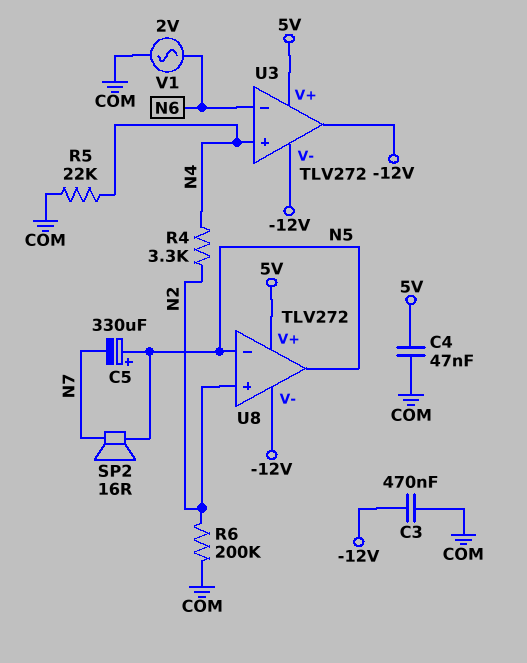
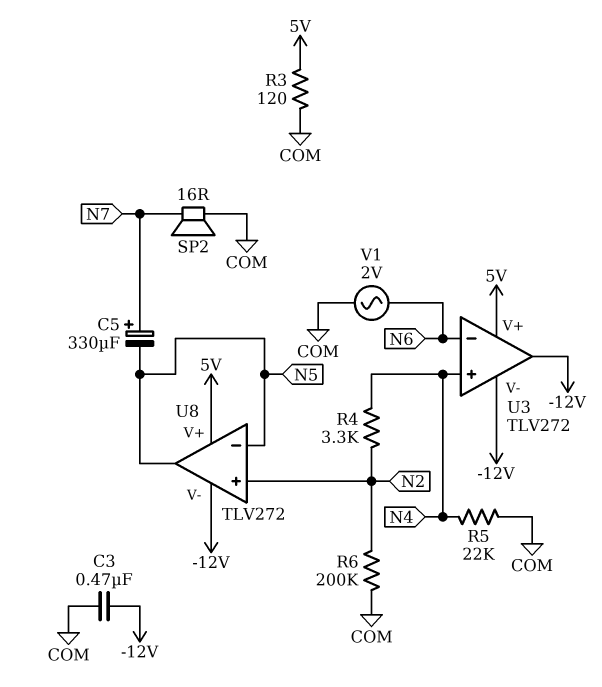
C4: 47nF (5V, COM) -> none
C5: 330uF (plus N5, minus N7) -> 330uF (plus N7, minus N5)
R3: none -> 120 (5V, COM)
SP2: speaker 16R (N5, N7) -> speaker 16R (COM, N7)

